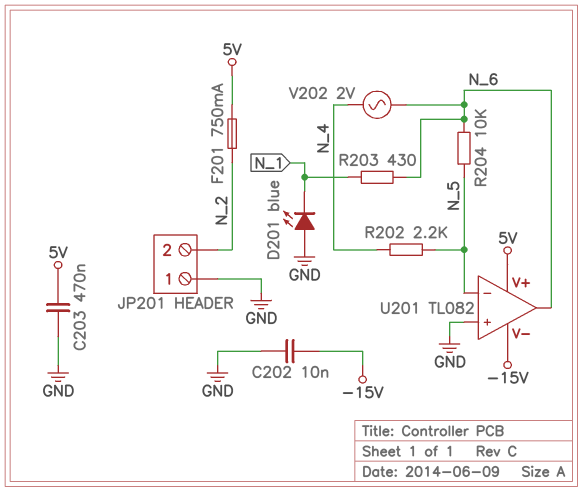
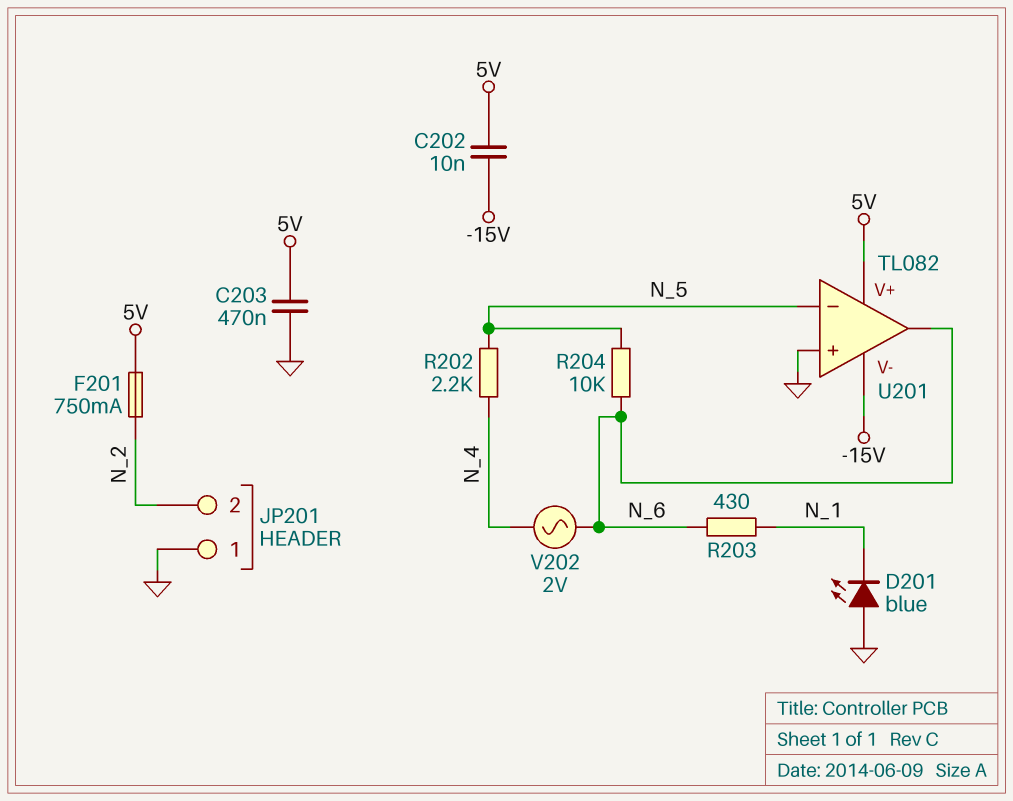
C202: 10nF (-15V, GND) -> 10nF (-15V, 5V)

